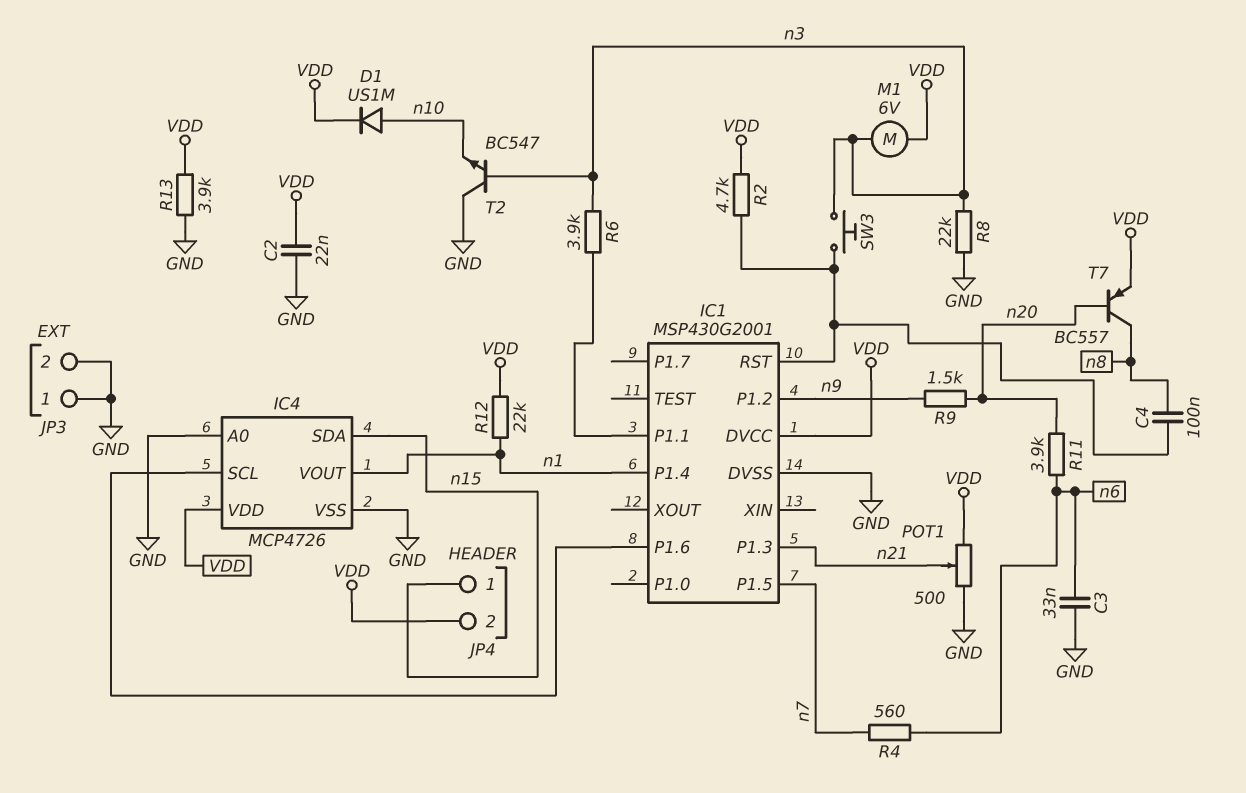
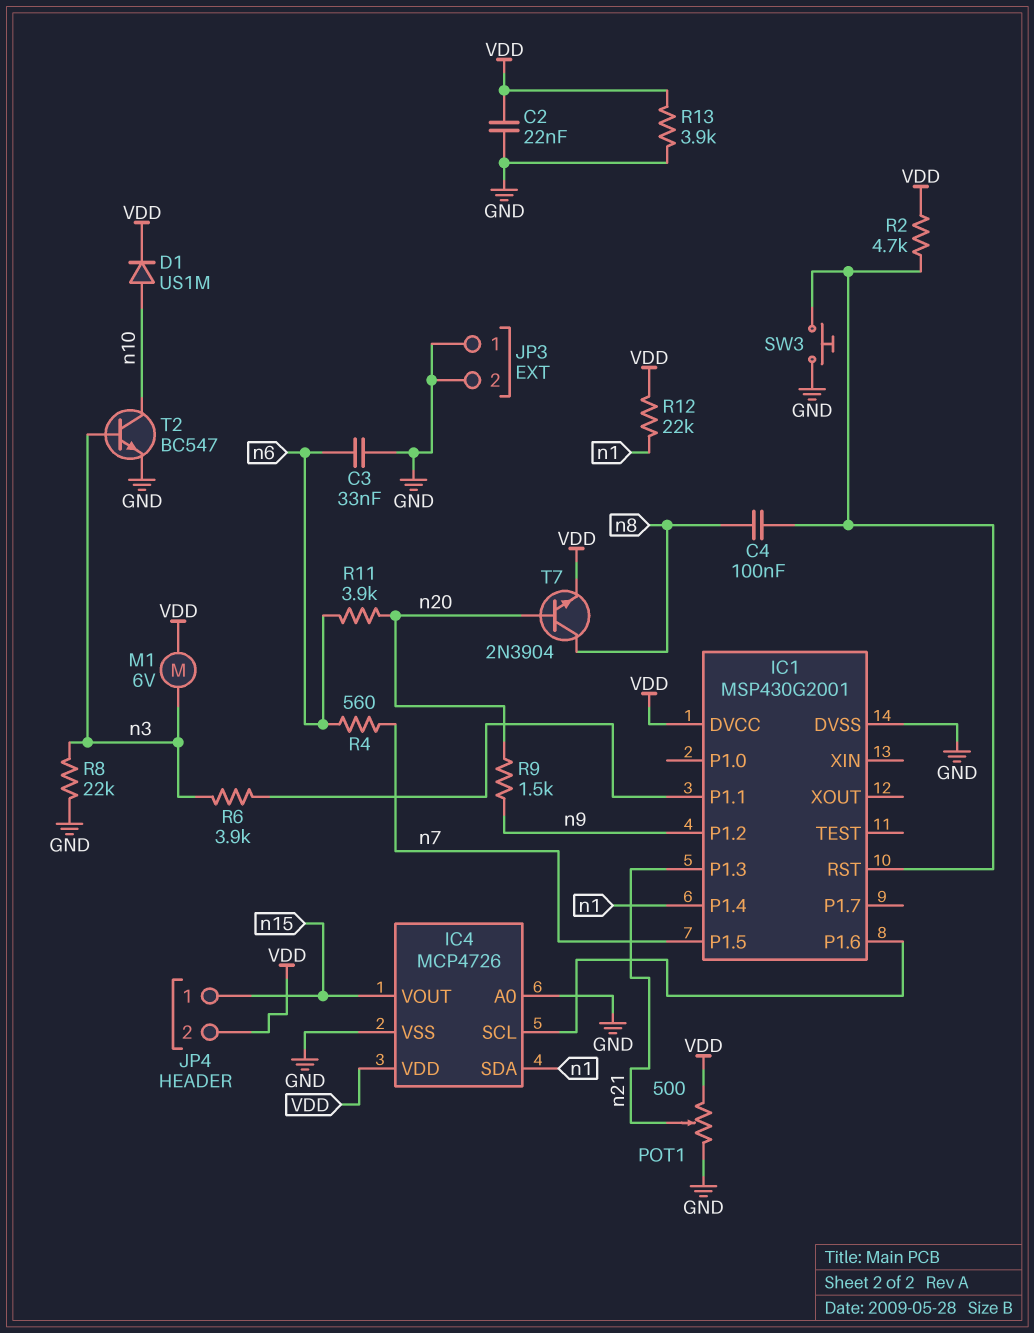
IC4 pin SDA: n15 -> n1
IC4 pin VOUT: n1 -> n15
SW3: button (IC1/RST, n3) -> button (GND, IC1/RST)
T2: NPN BC547 (B n3, C GND, E n10) -> NPN BC547 (B n3, C n10, E GND)
T7: PNP BC557 (B n20, C n8, E VDD) -> NPN 2N3904 (B n20, C n8, E VDD)

